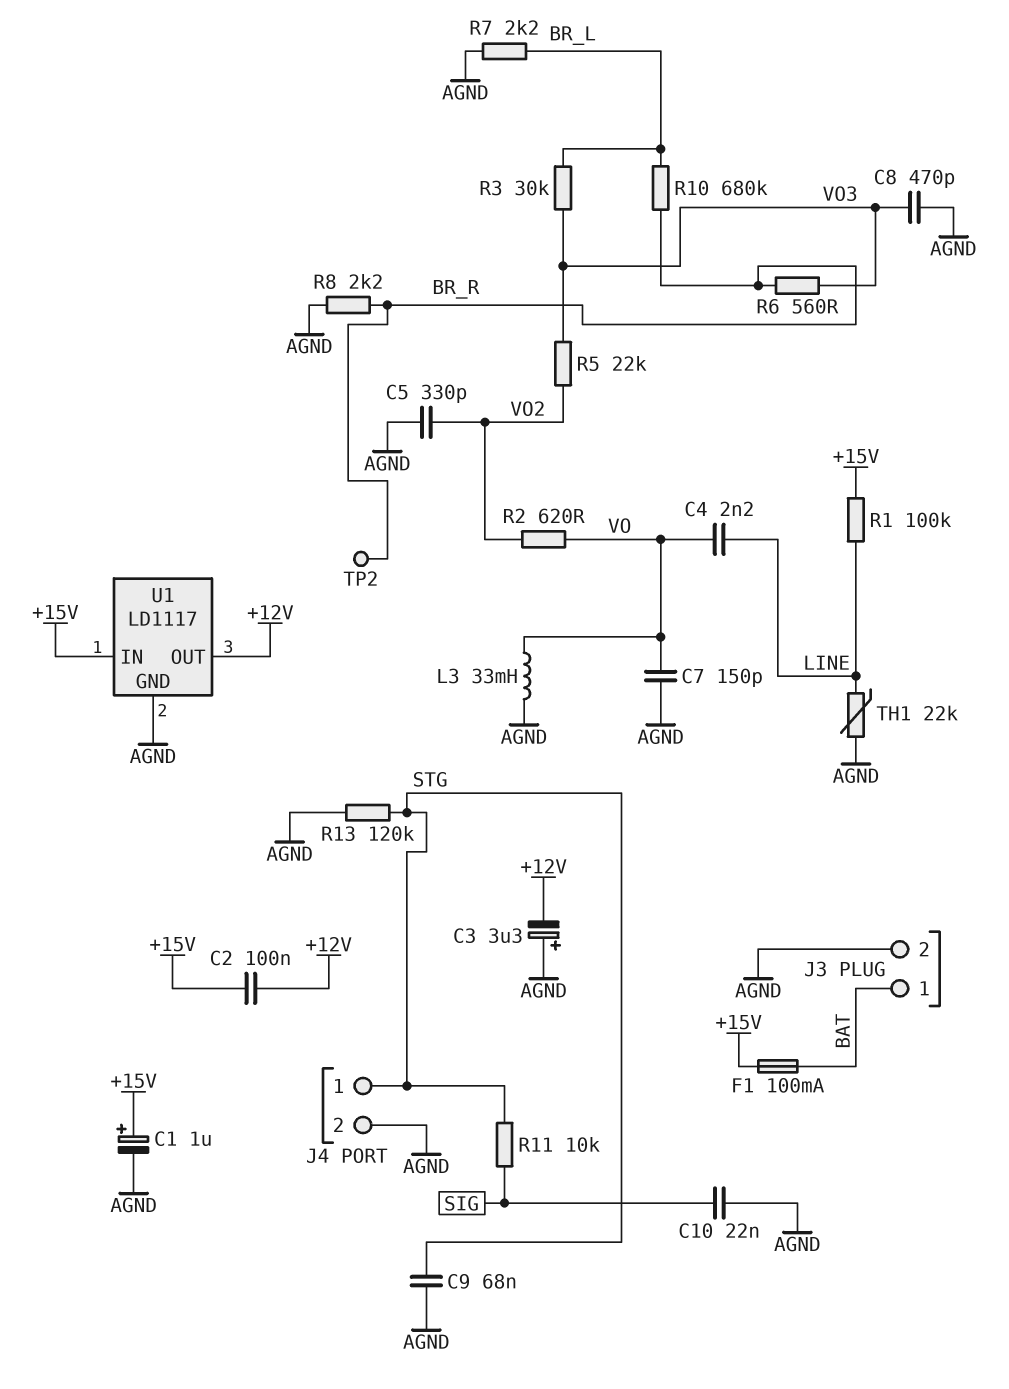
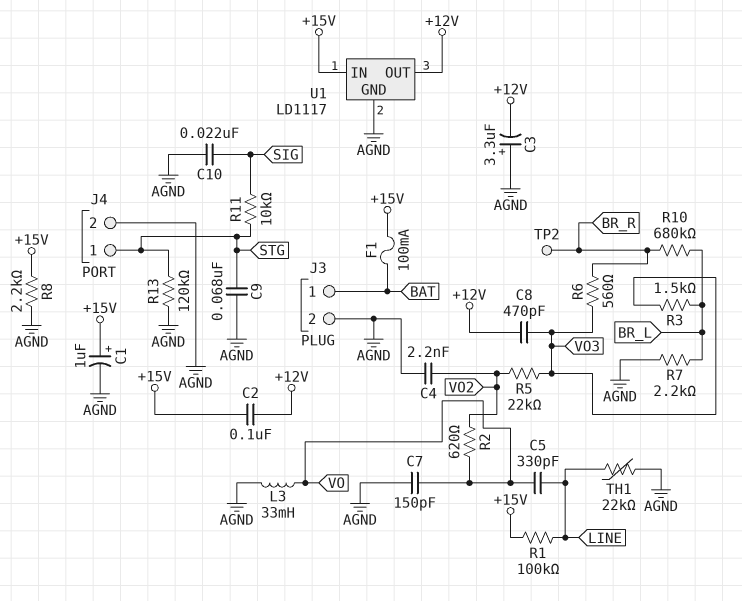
C4: 2.2nF (LINE, VO) -> 2.2nF (AGND, VO2)
C5: 330pF (AGND, VO2) -> 330pF (LINE, VO)
C8: 470pF (AGND, VO3) -> 470pF (+12V, VO3)
R3: 30k (BR_L, VO3) -> 1.5k (BR_L, VO3)
R8: 2.2k (AGND, BR_R) -> 2.2k (+15V, AGND)

